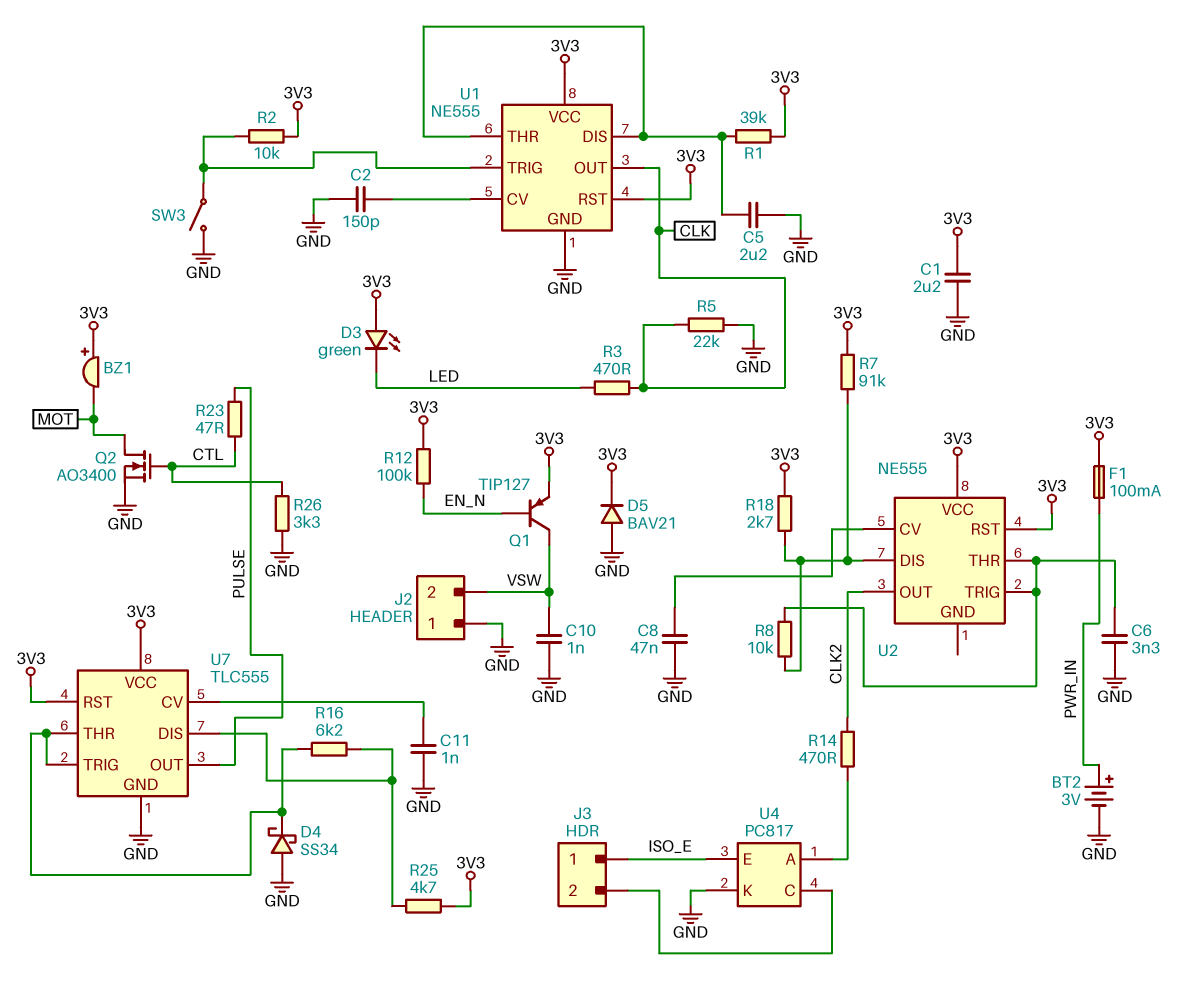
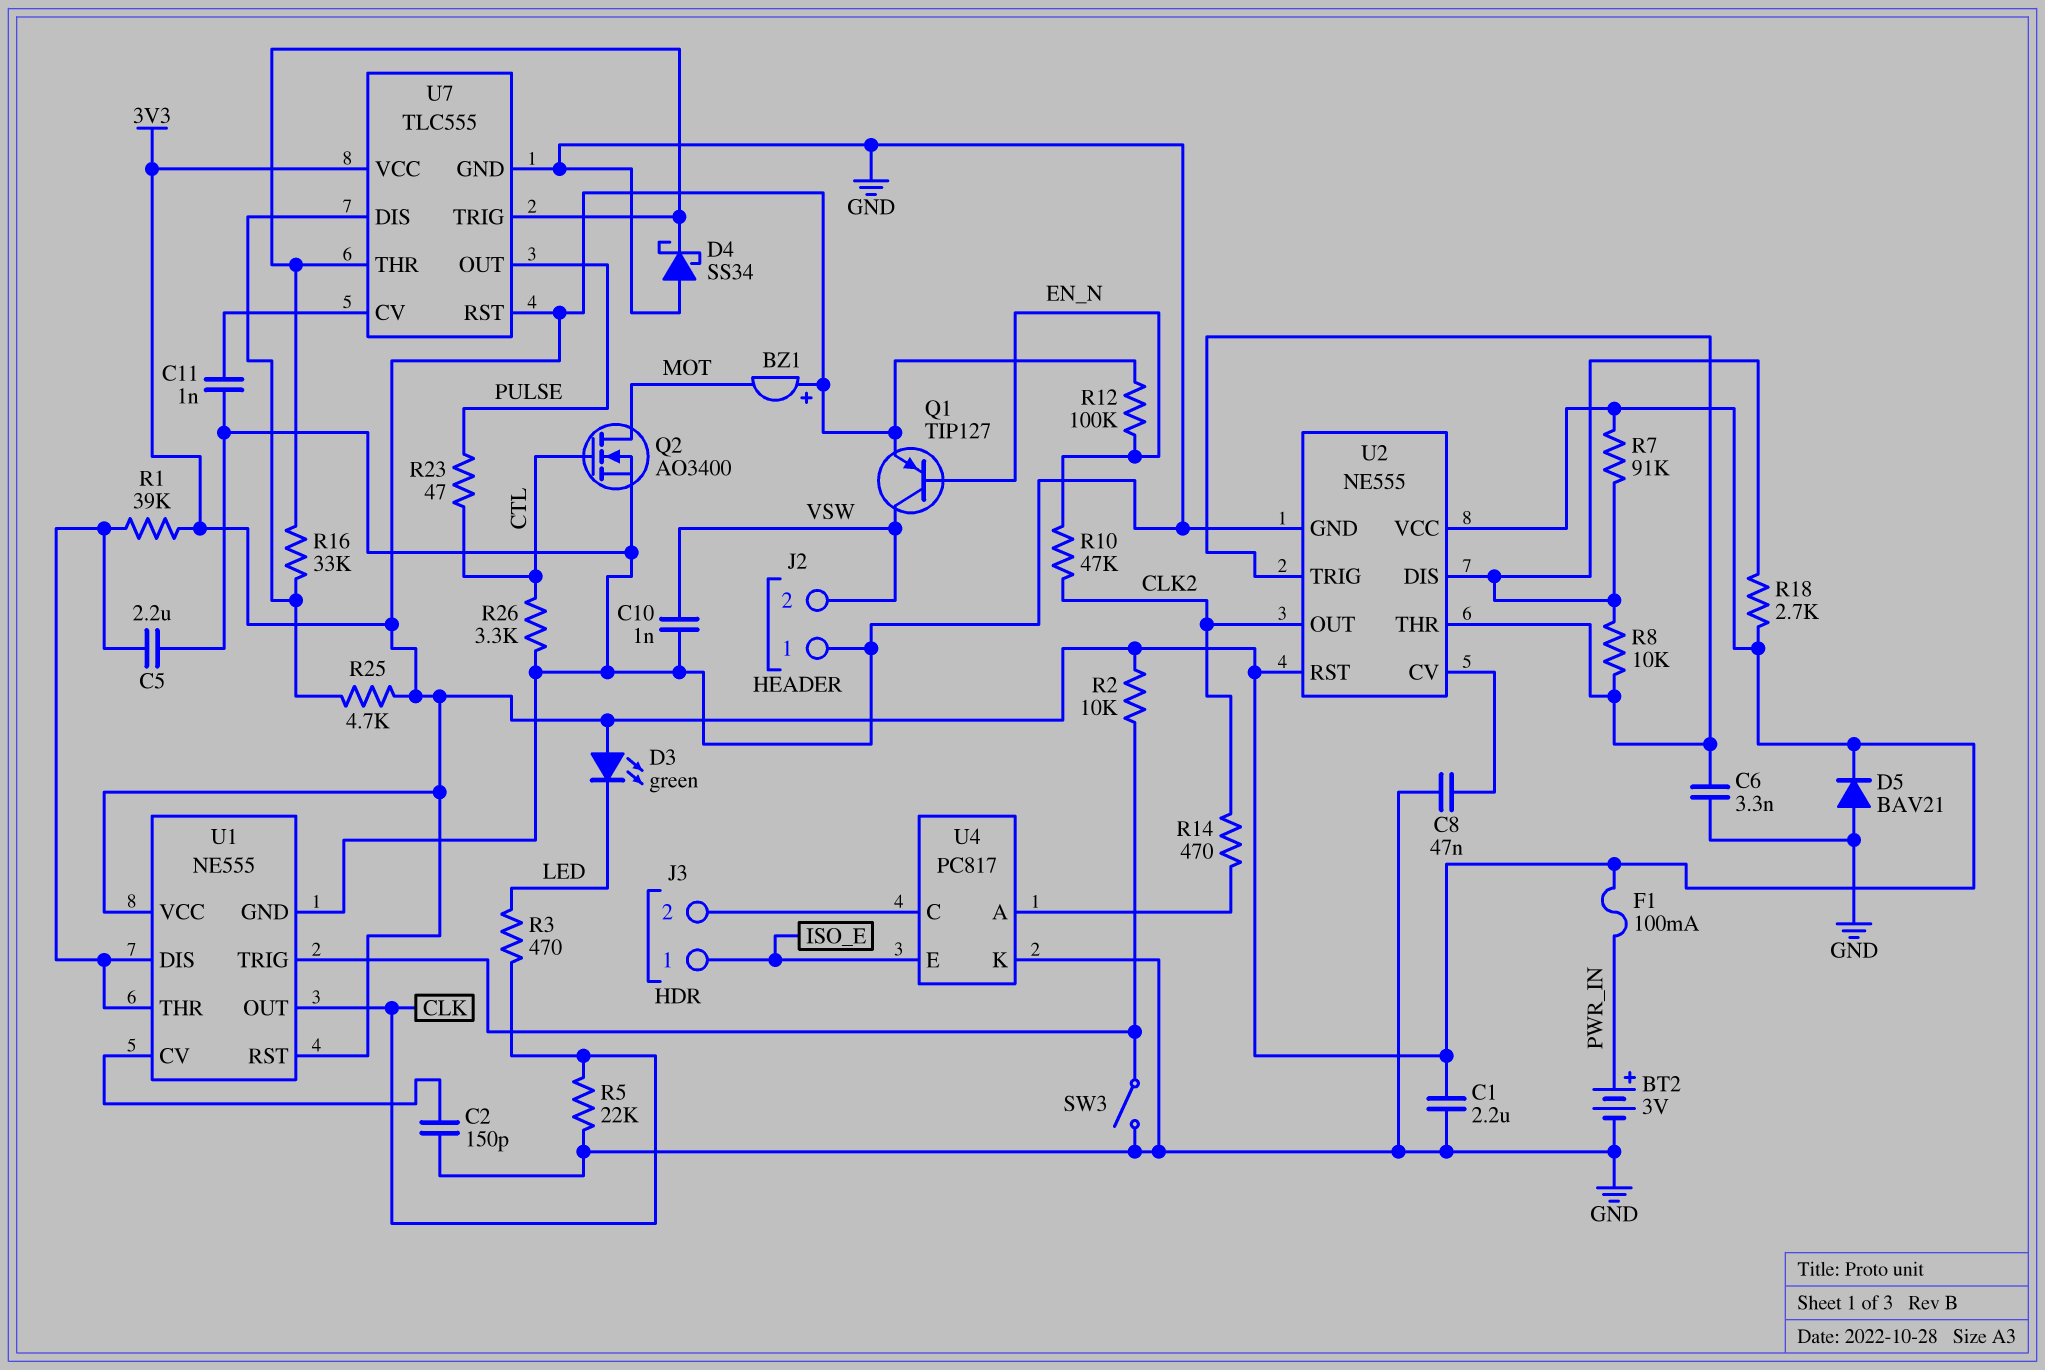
R10: none -> 47k (CLK2, EN_N)
R16: 6.2k (U7/DIS, U7/THR) -> 33k (U7/DIS, U7/THR)
U2 pin GND: none -> GND

